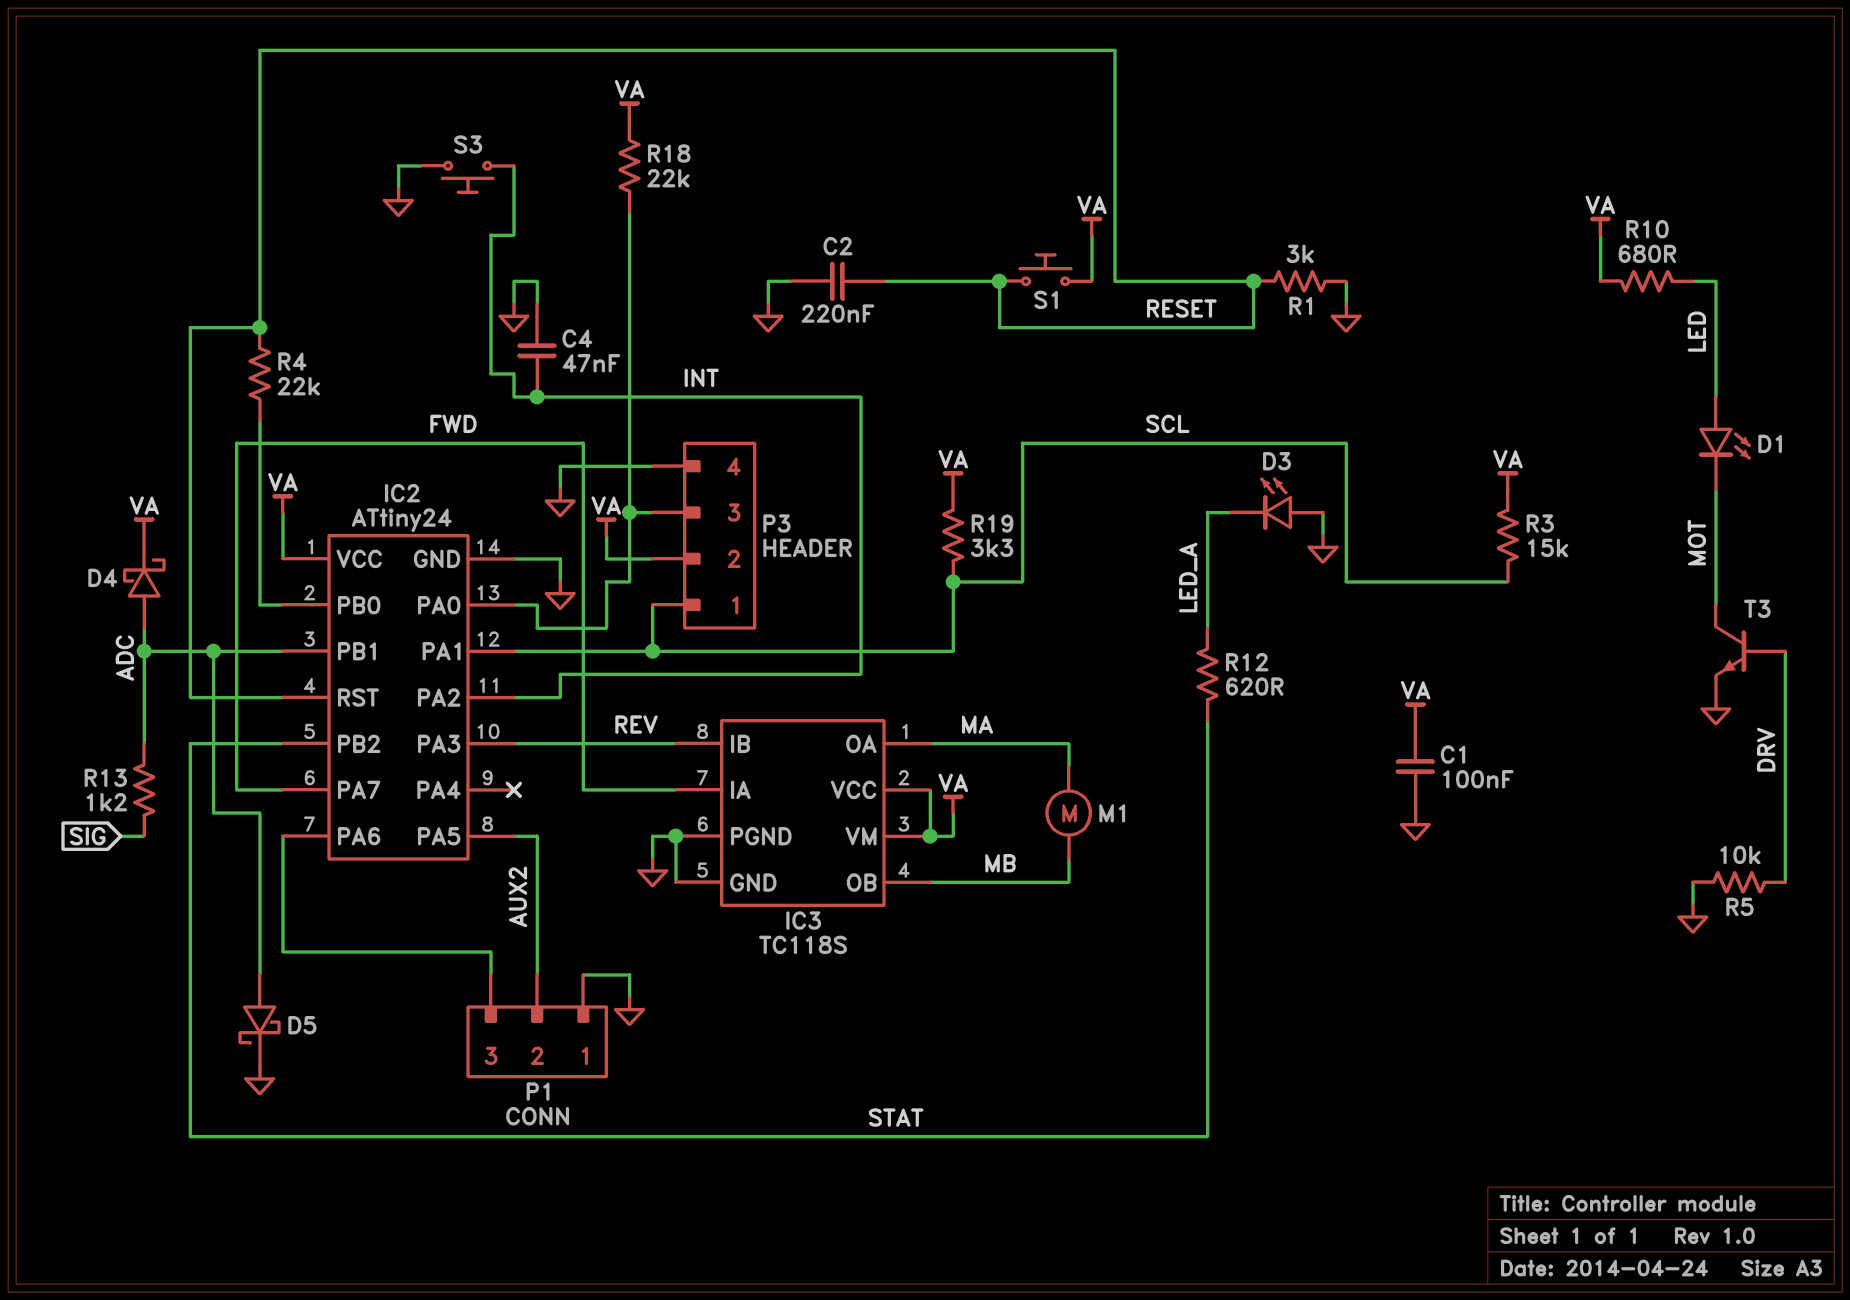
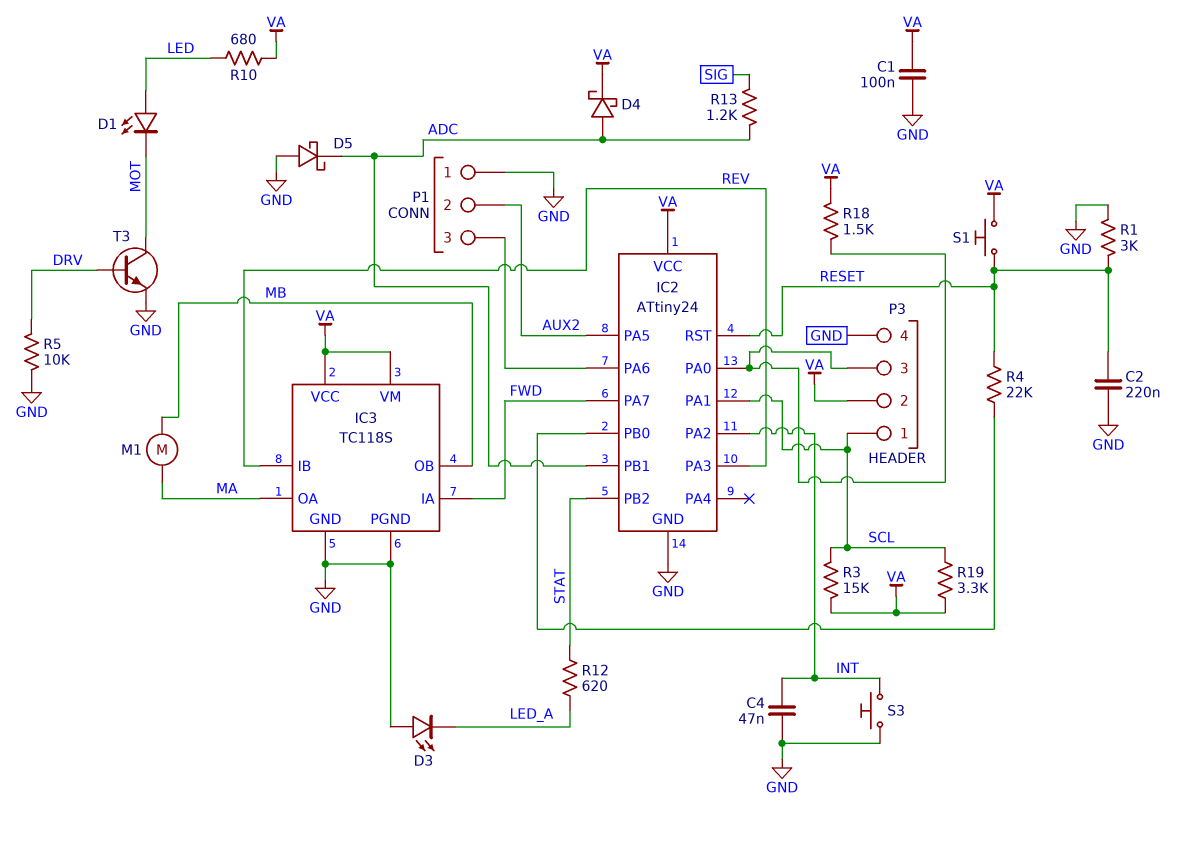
D5: schottky (A ADC, K GND) -> schottky (A GND, K ADC)
R18: 22k (IC2/PA0, VA) -> 1.5k (IC2/PA0, VA)

